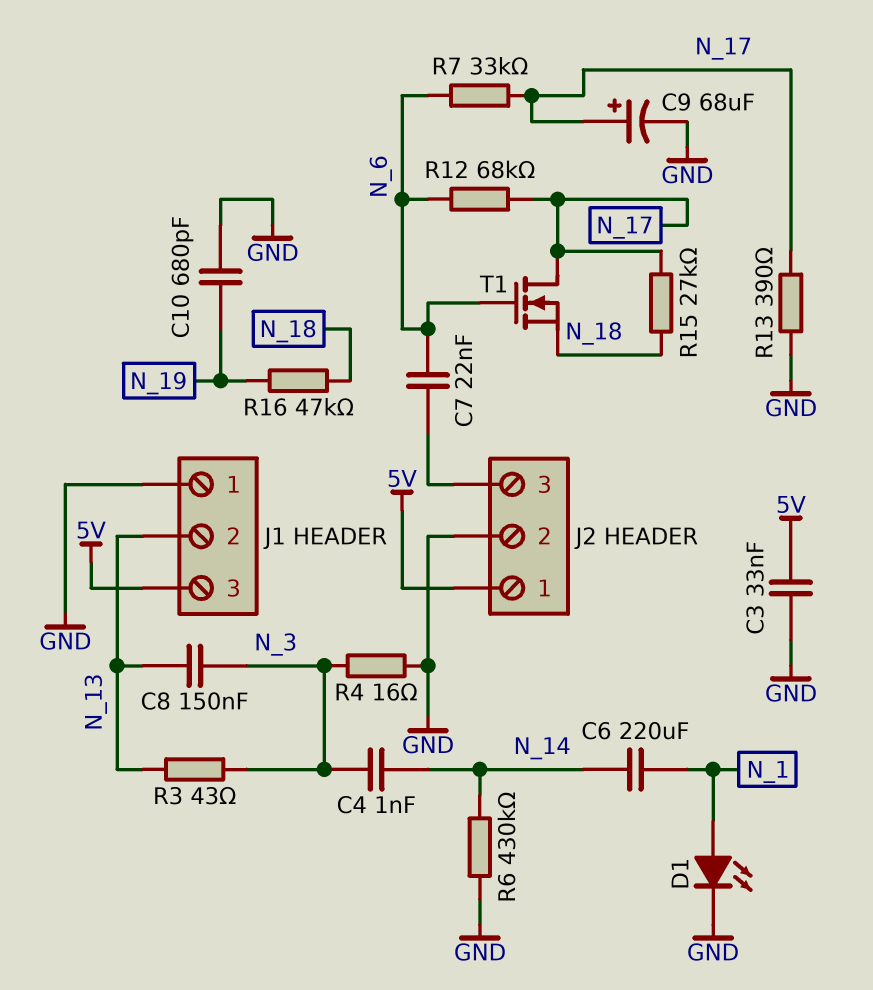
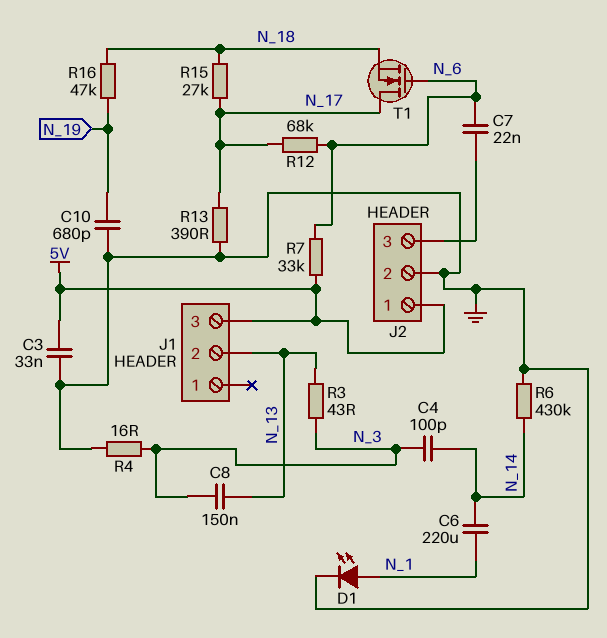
C4: 1nF (N_3, N_14) -> 100pF (N_3, N_14)
C9: 68uF (plus N_17, minus GND) -> none
J1 pin 1: GND -> none
R7: 33k (N_6, N_17) -> 33k (5V, N_6)

